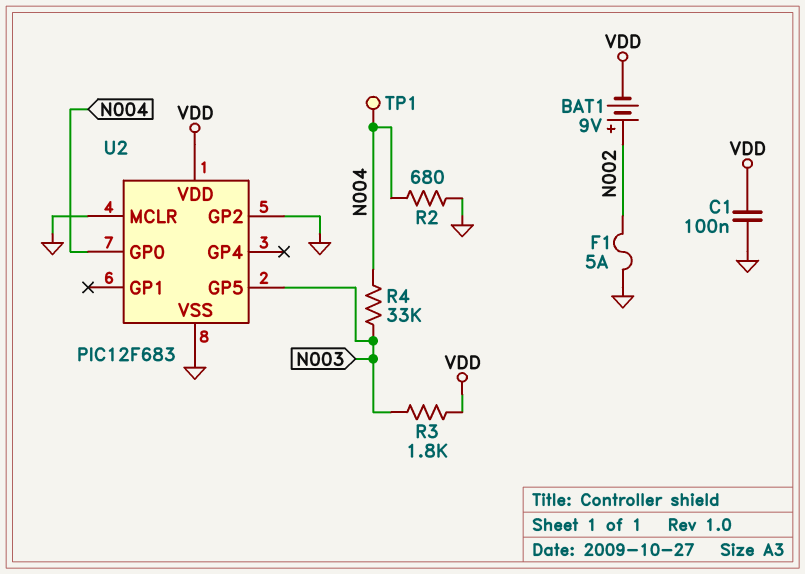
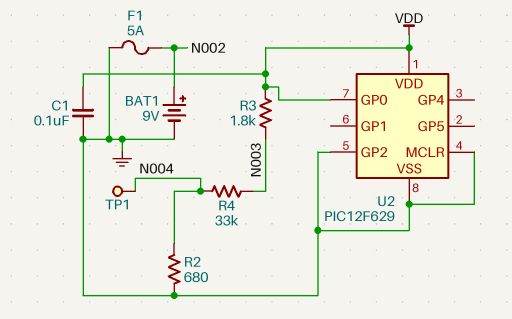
BAT1: 9V (plus N002, minus VDD) -> 9V (plus N002, minus GND)
U2: PIC12F683 -> PIC12F629
U2 pin GP0: N004 -> VDD
U2 pin GP5: N003 -> none

